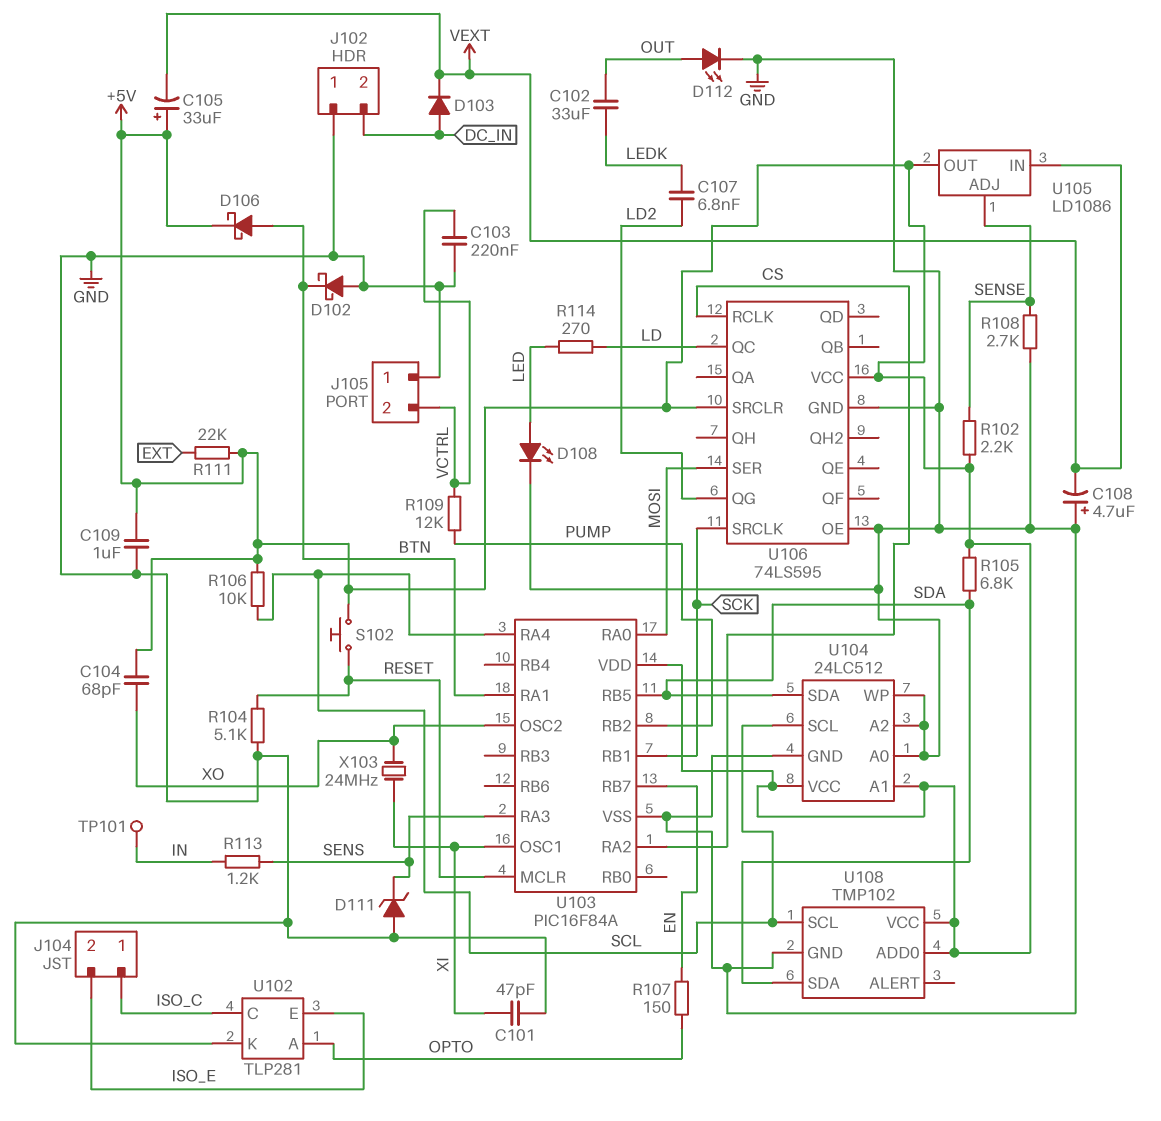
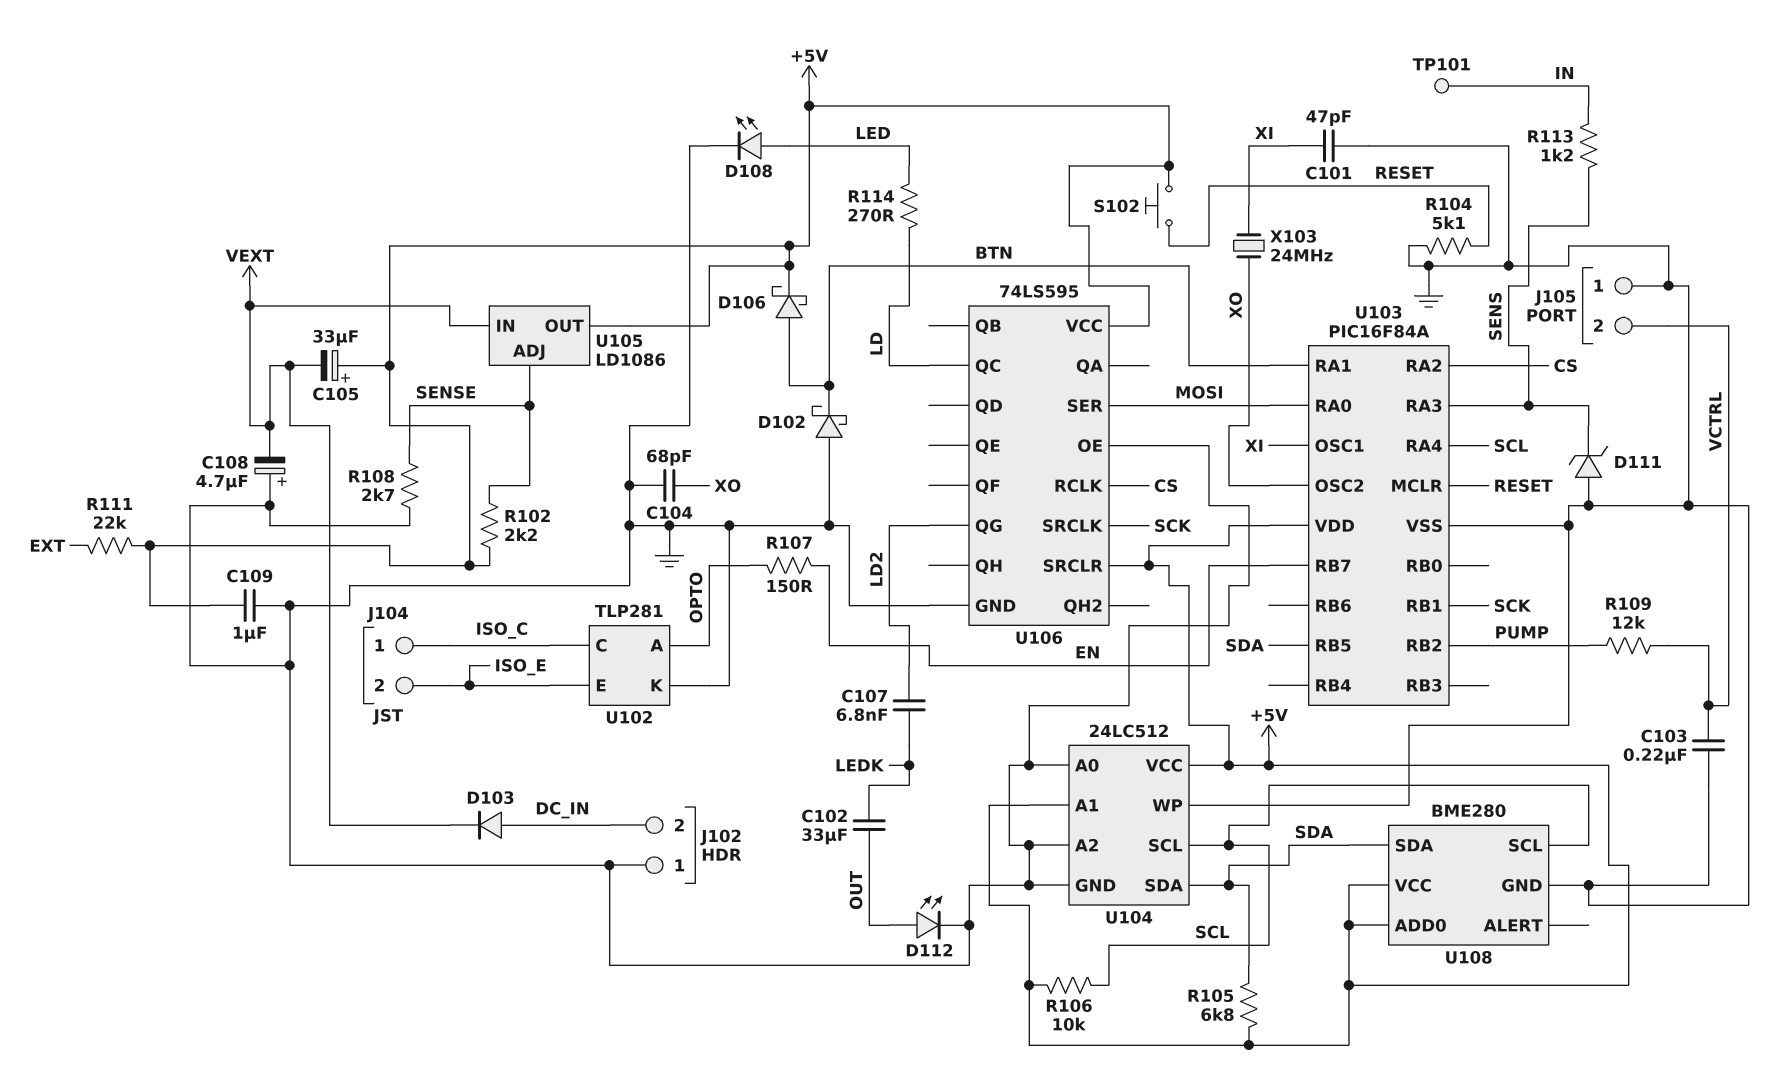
C104: 68pF (+5V, XO) -> 68pF (GND, XO)
U108: TMP102 -> BME280

